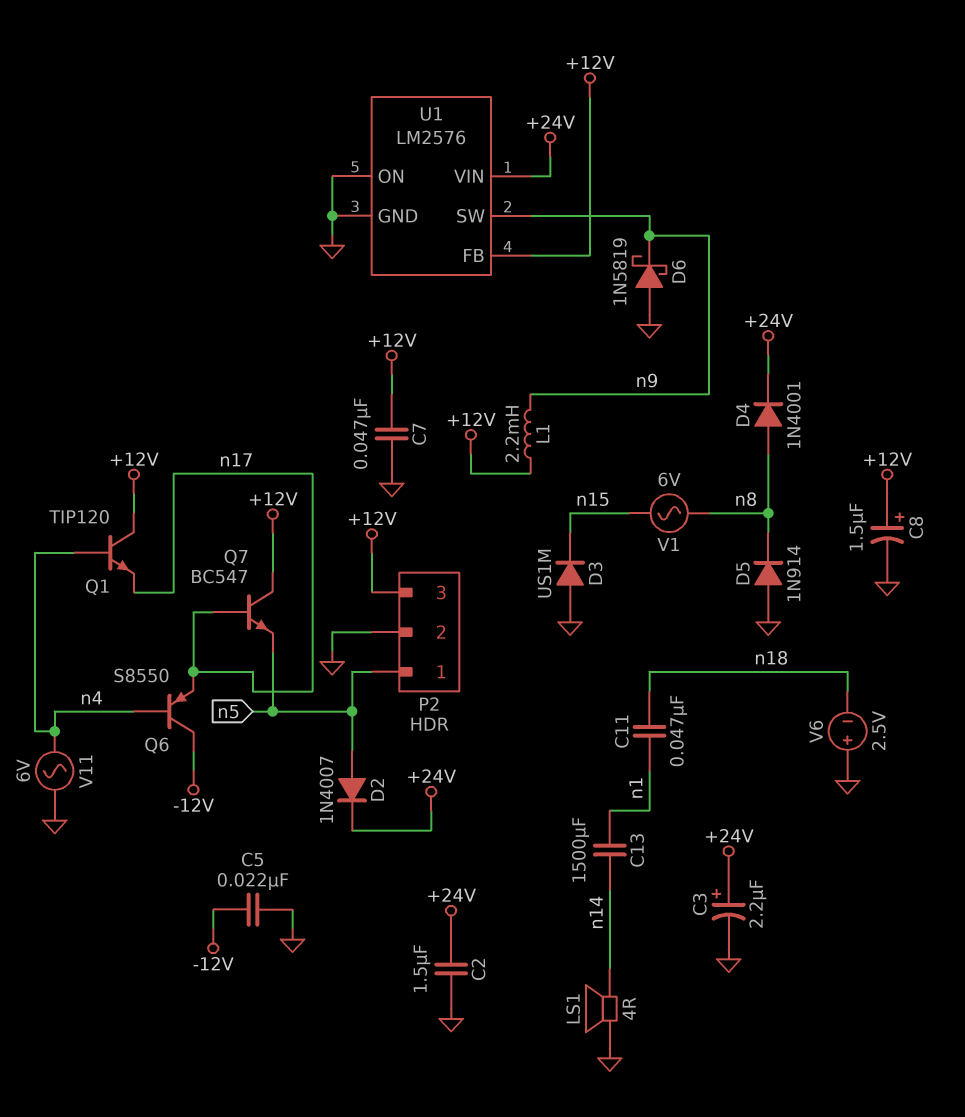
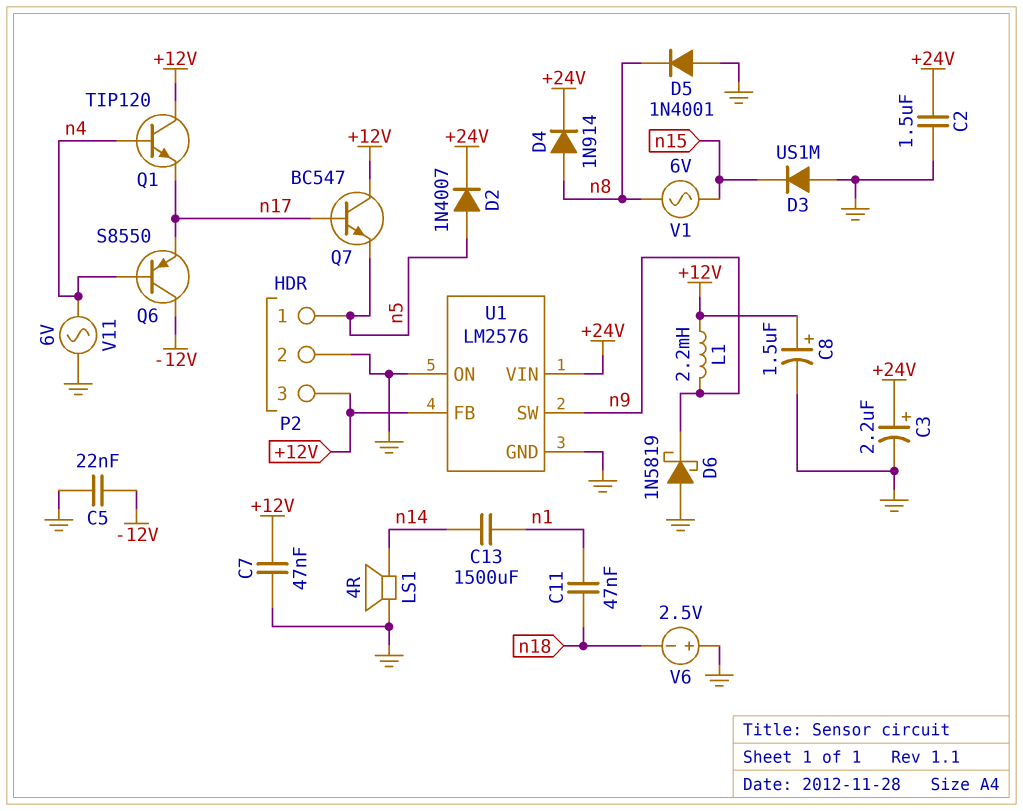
D4: diode 1N4001 (A n8, K +24V) -> diode 1N914 (A n8, K +24V)
D5: diode 1N914 (A GND, K n8) -> diode 1N4001 (A GND, K n8)

